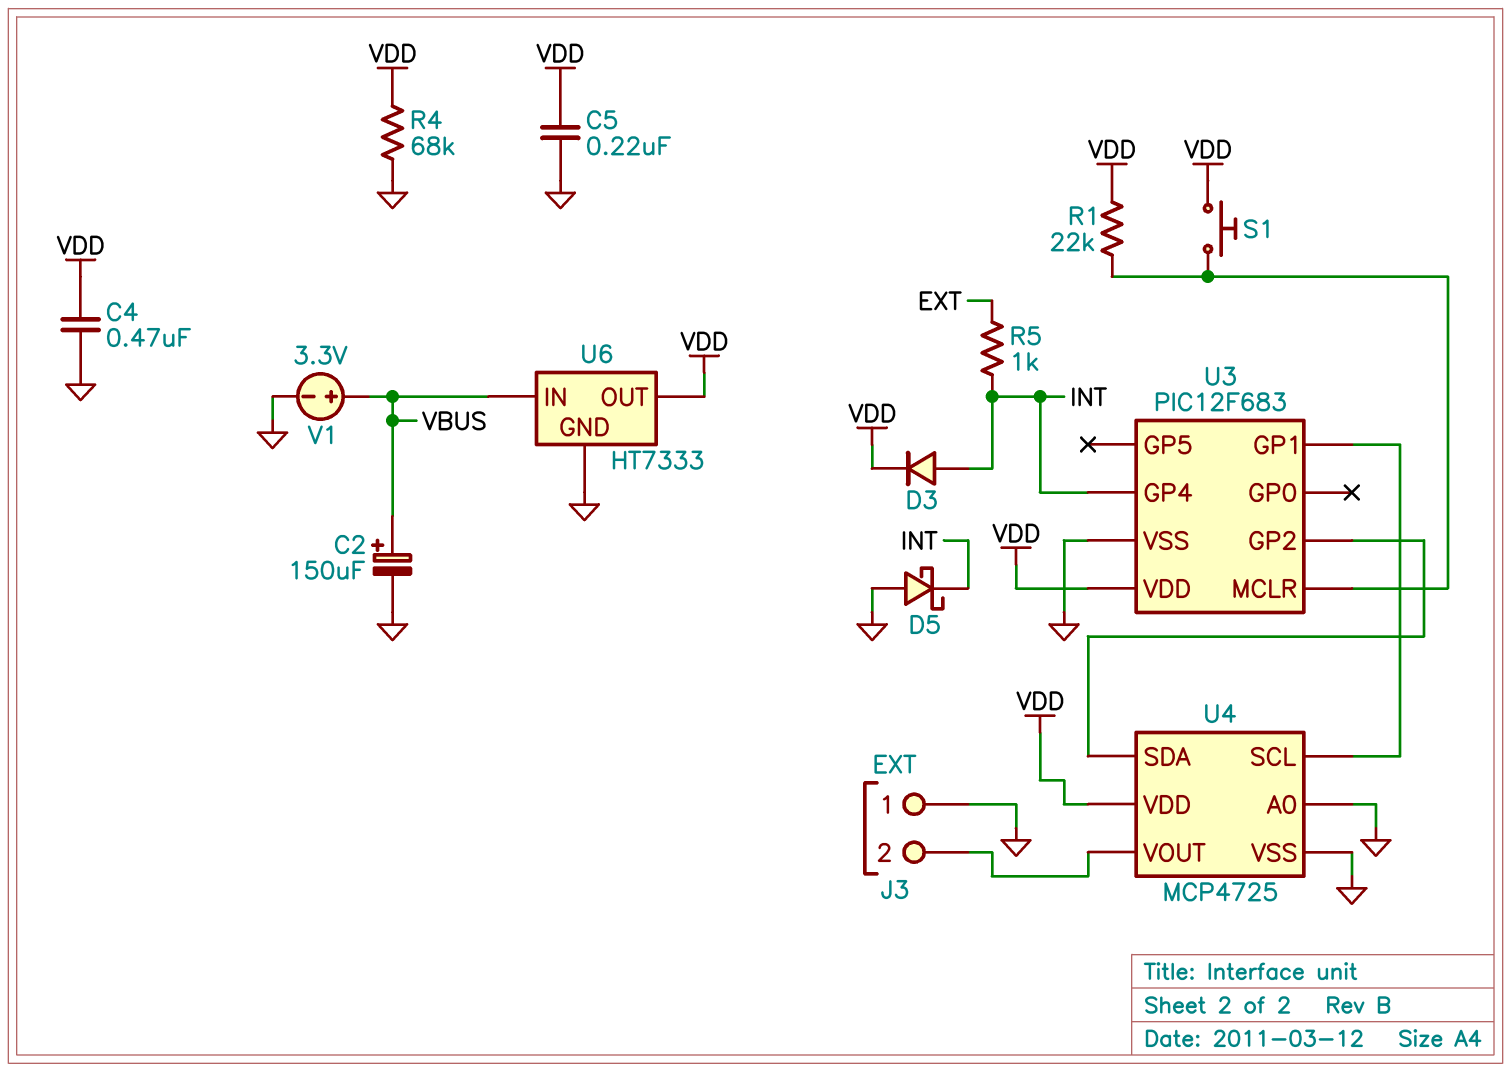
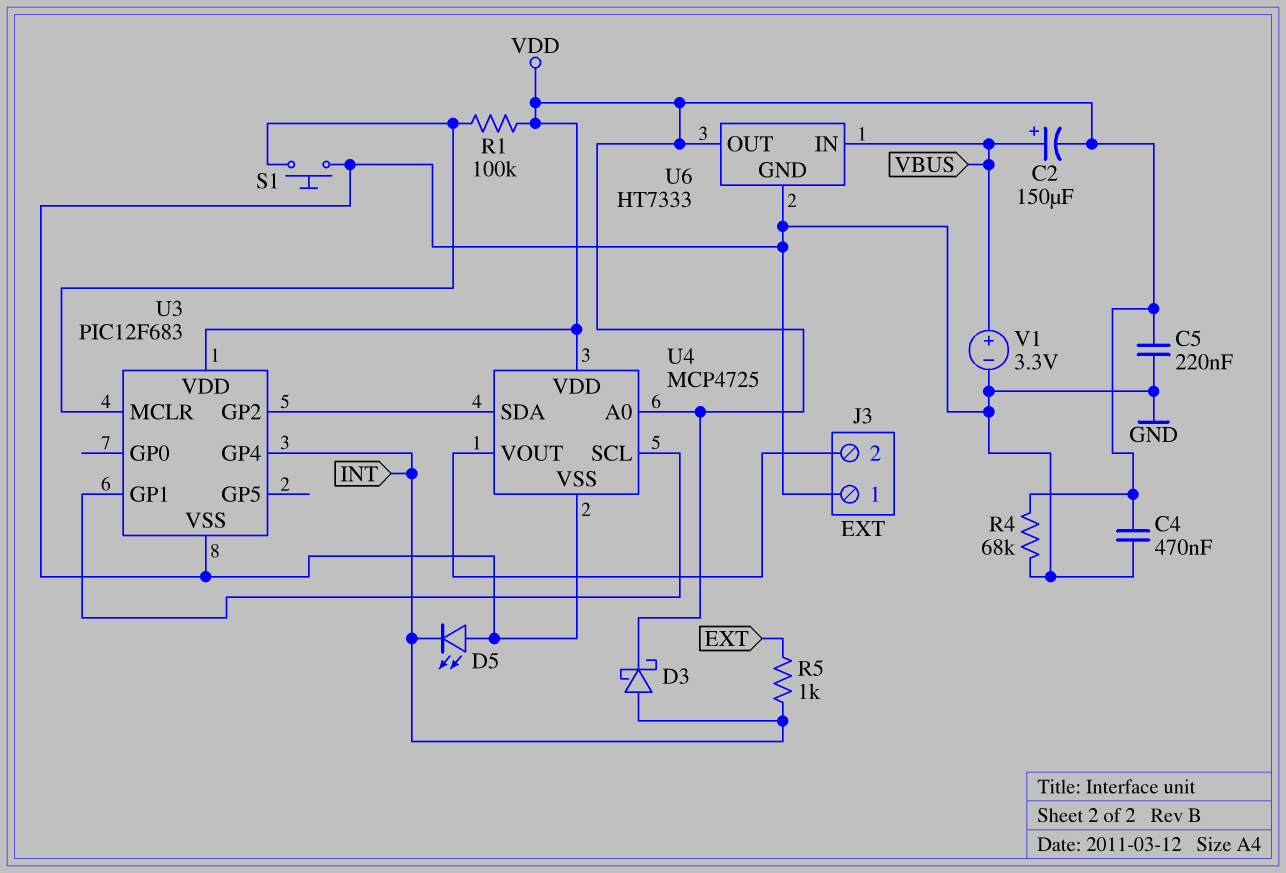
C2: 150uF (plus VBUS, minus GND) -> 150uF (plus VBUS, minus VDD)
D3: diode (A INT, K VDD) -> schottky (A INT, K VDD)
D5: schottky (A GND, K INT) -> LED (A GND, K INT)
R1: 22k (U3/MCLR, VDD) -> 100k (U3/MCLR, VDD)
S1: button (U3/MCLR, VDD) -> button (GND, U3/MCLR)
U4 pin A0: GND -> VDD

